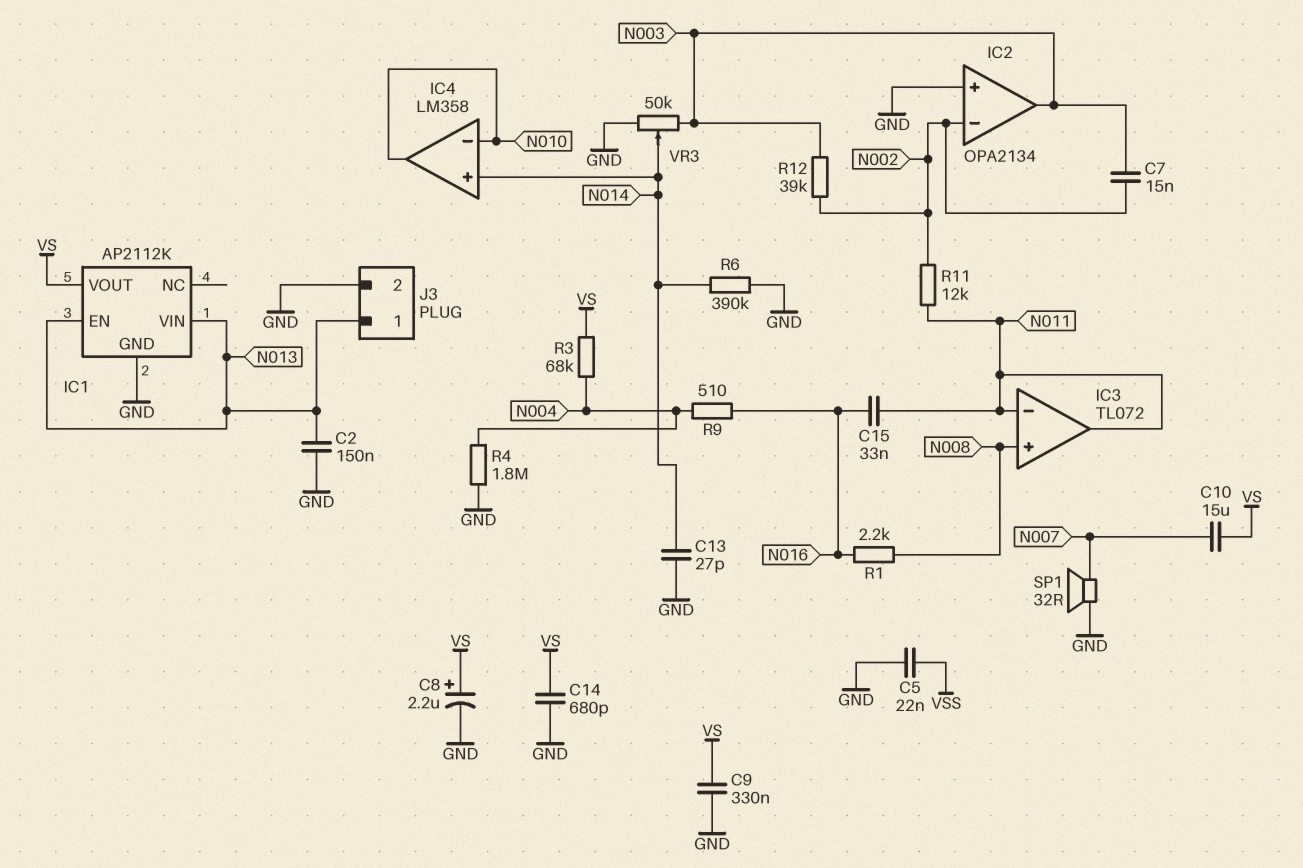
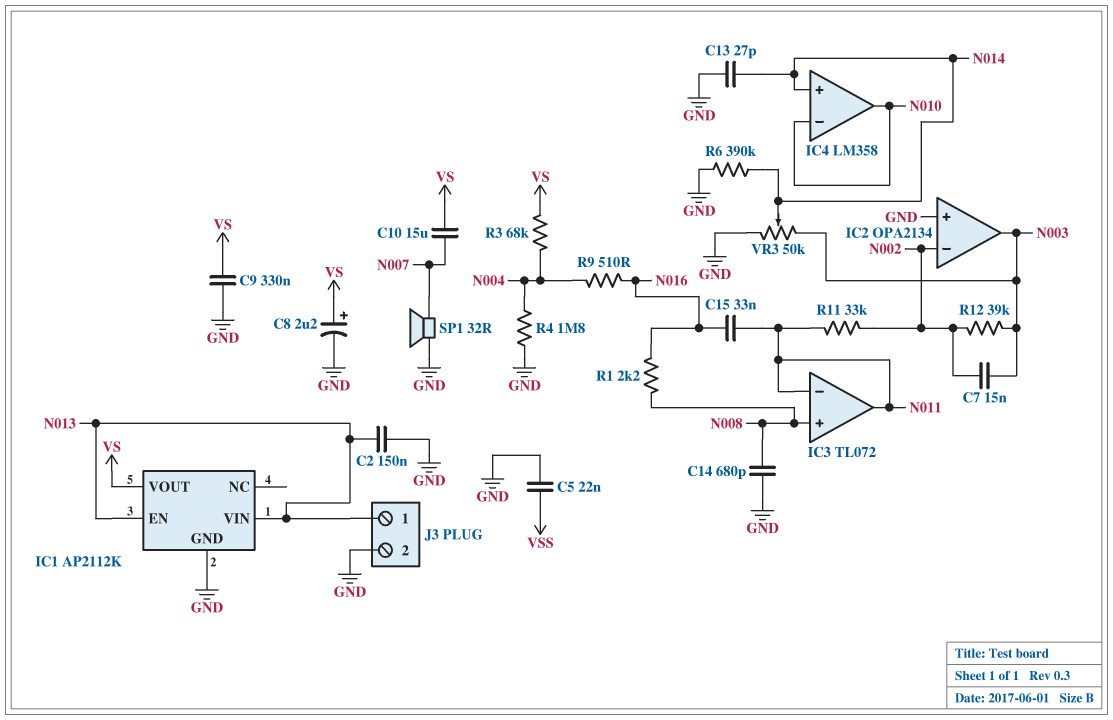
C14: 680pF (GND, VS) -> 680pF (GND, N008)
R11: 12k (N002, N011) -> 33k (N002, N011)

